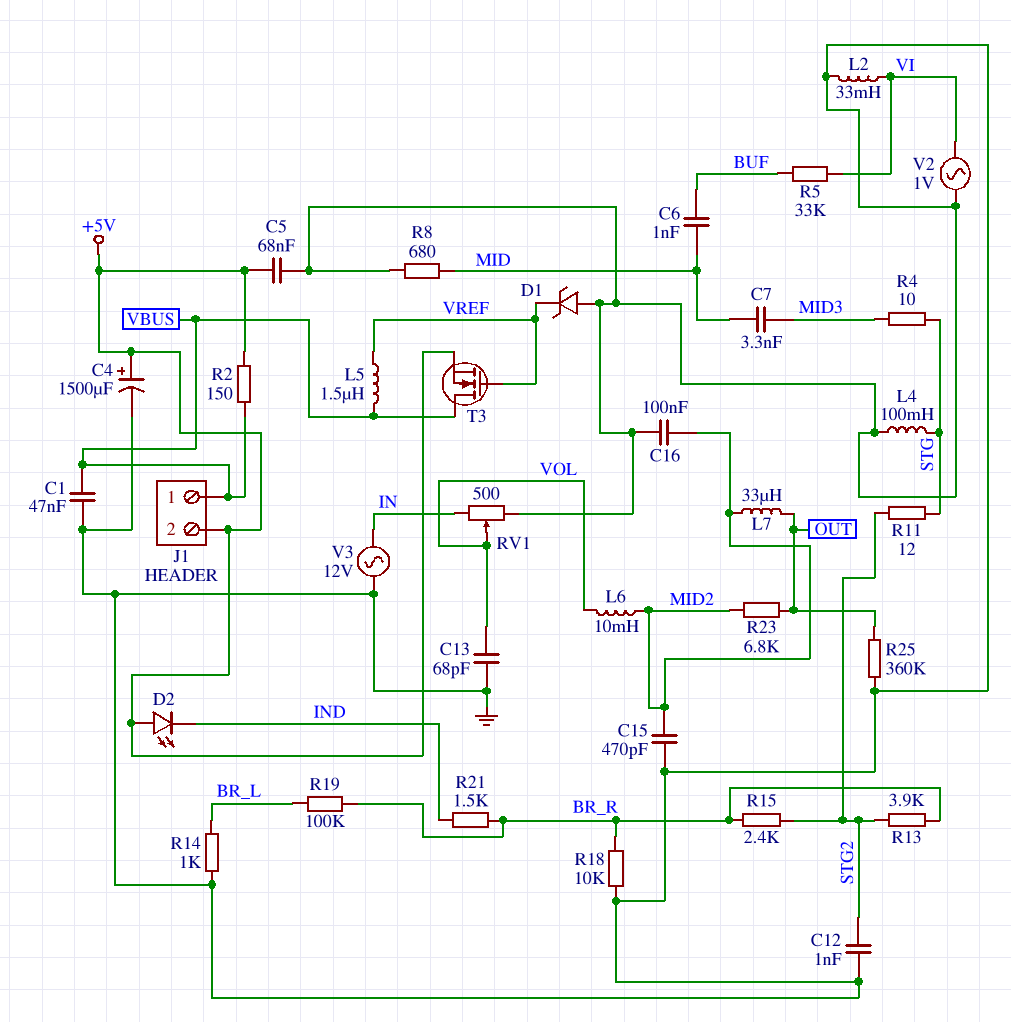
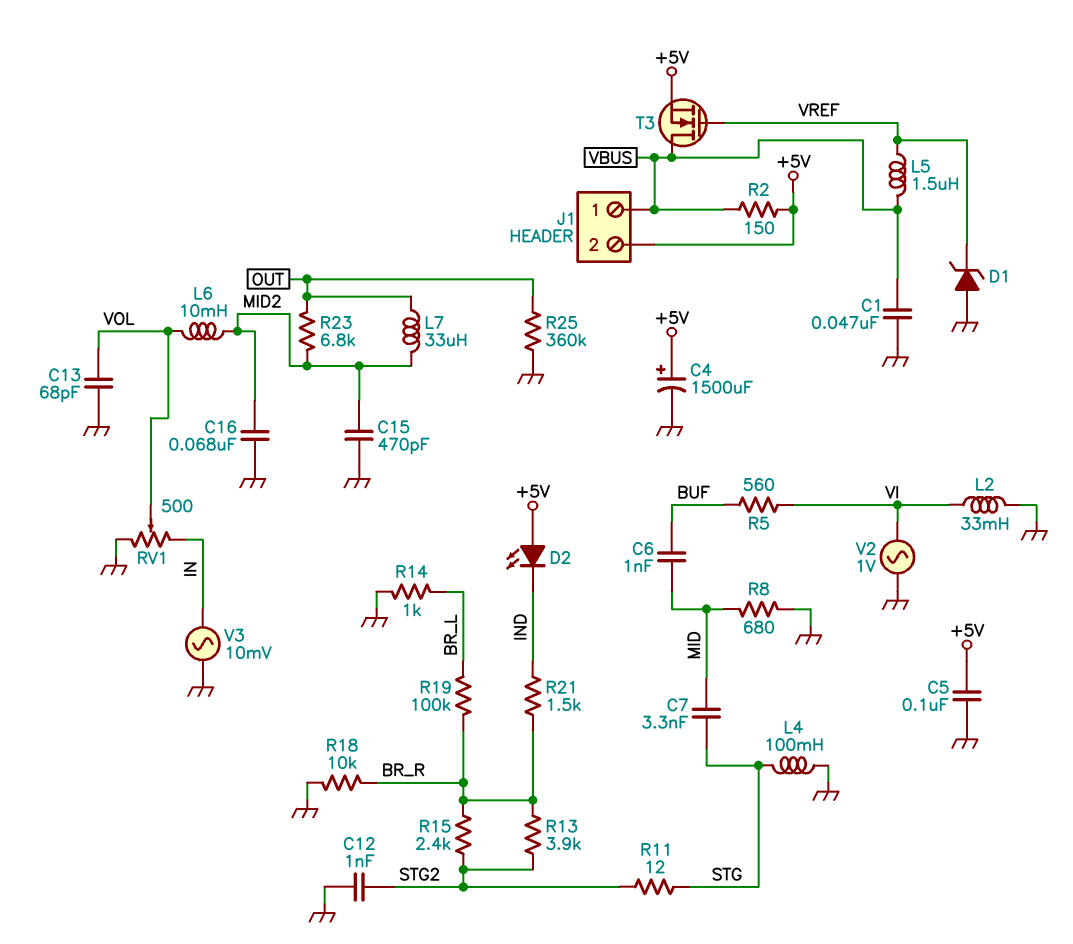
C5: 68nF (+5V, GND) -> 100nF (+5V, GND)
C7: 3.3nF (MID, MID3) -> 3.3nF (MID, STG)
C16: 100nF (GND, MID2) -> 68nF (GND, MID2)
R4: 10 (MID3, STG) -> none
R5: 33k (BUF, VI) -> 560 (BUF, VI)
V3: AC 12V (GND, IN) -> AC 10mV (GND, IN)

